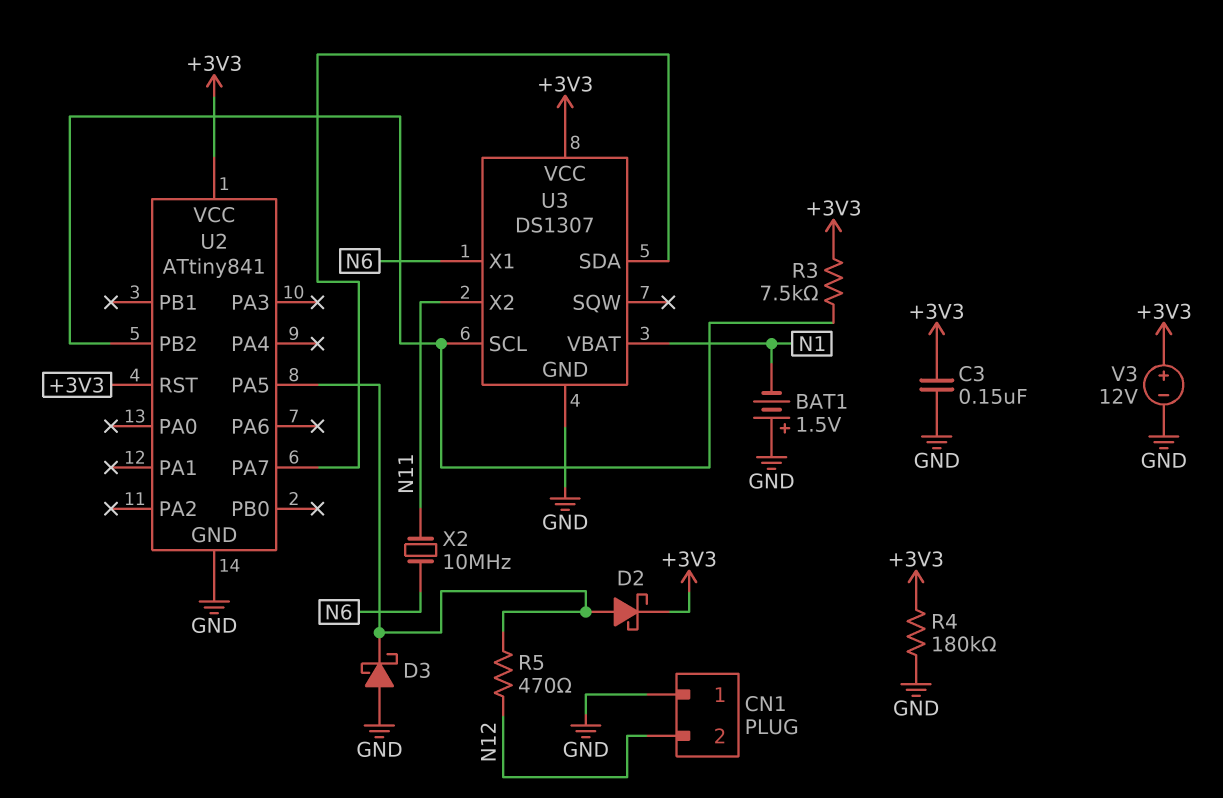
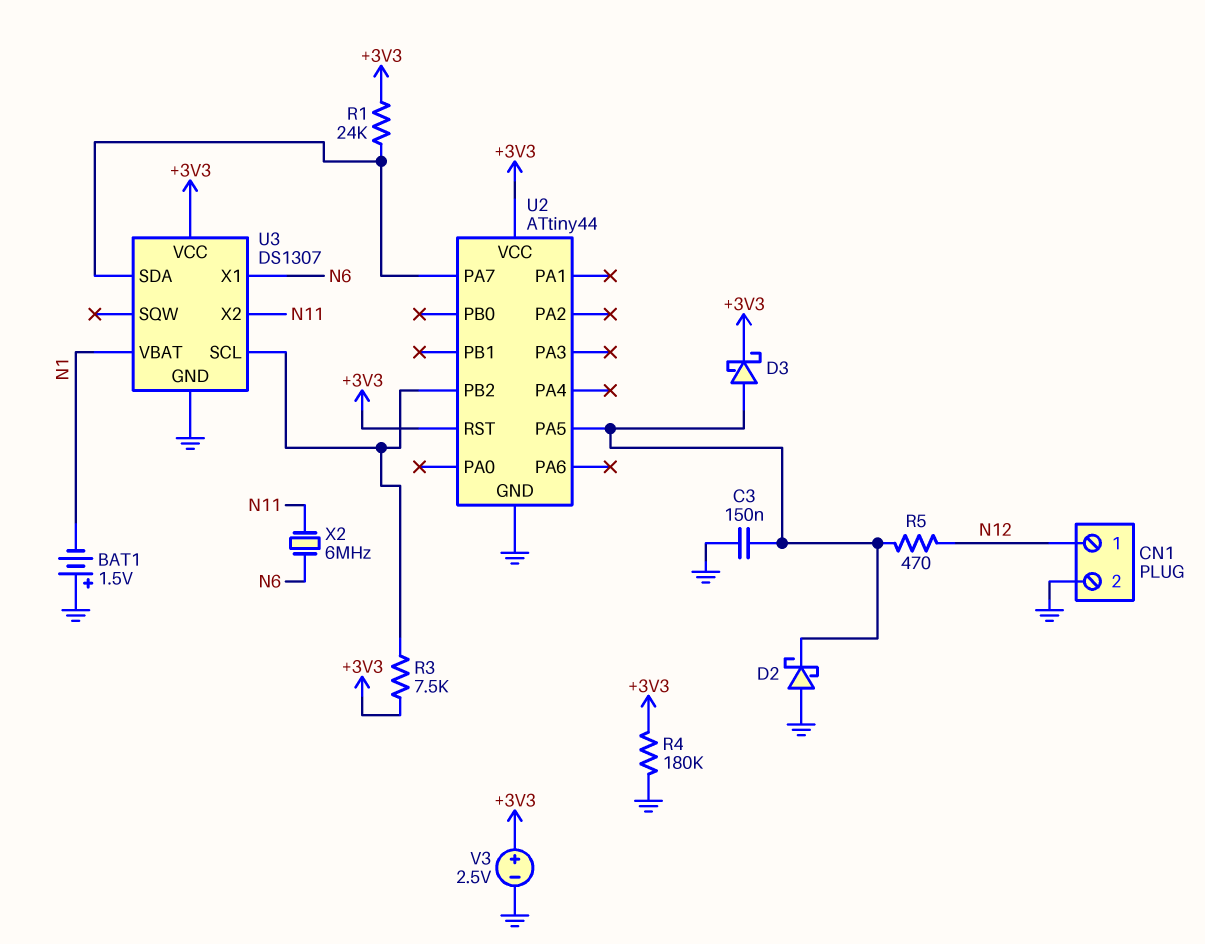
C3: 150nF (+3V3, GND) -> 150nF (GND, U2/PA5)
CN1 pin 1: GND -> N12
CN1 pin 2: N12 -> GND
D2: schottky (A U2/PA5, K +3V3) -> schottky (A GND, K U2/PA5)
D3: schottky (A GND, K U2/PA5) -> schottky (A U2/PA5, K +3V3)
R1: none -> 24k (+3V3, U2/PA7)
U2: ATtiny841 -> ATtiny44
V3: 12V (plus +3V3, minus GND) -> 2.5V (plus +3V3, minus GND)
X2: 10MHz (N6, N11) -> 6MHz (N6, N11)

